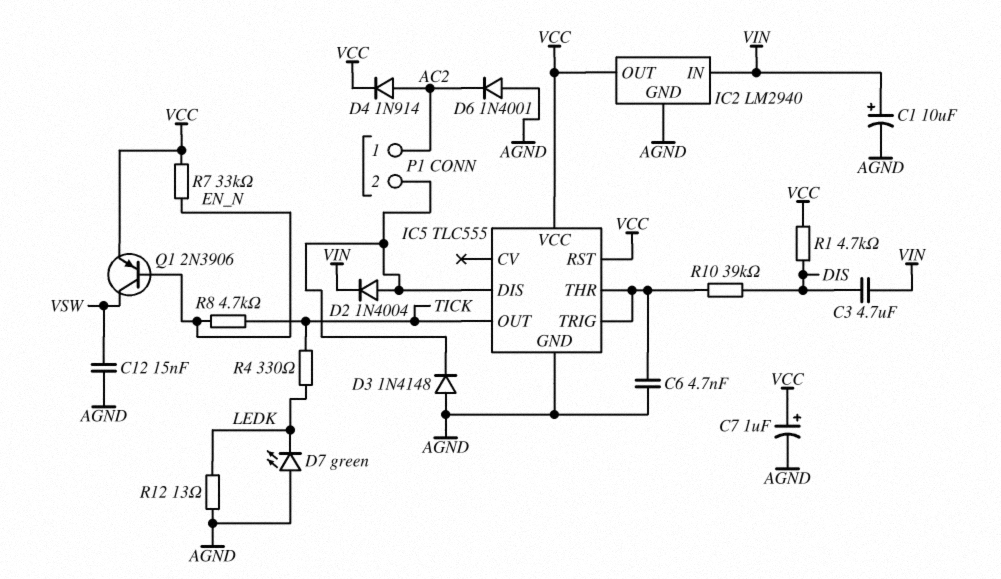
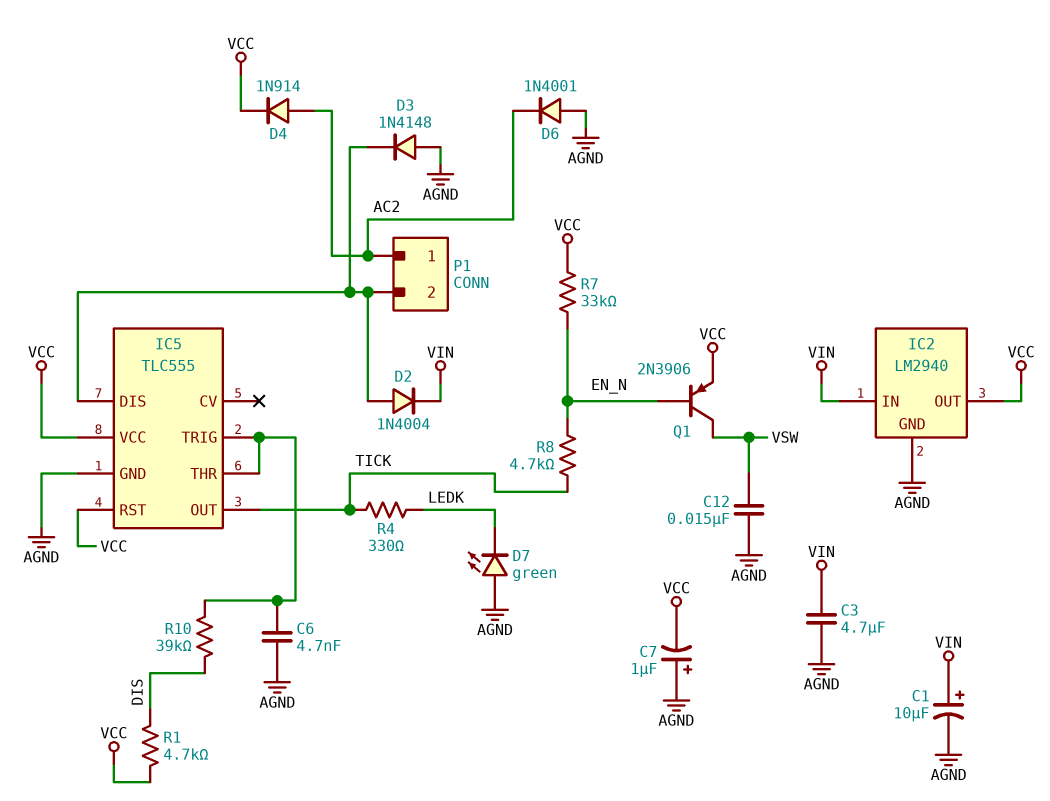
C3: 4.7uF (DIS, VIN) -> 4.7uF (AGND, VIN)
C7: 1uF (plus VCC, minus AGND) -> 1uF (plus AGND, minus VCC)
R12: 13 (AGND, LEDK) -> none

